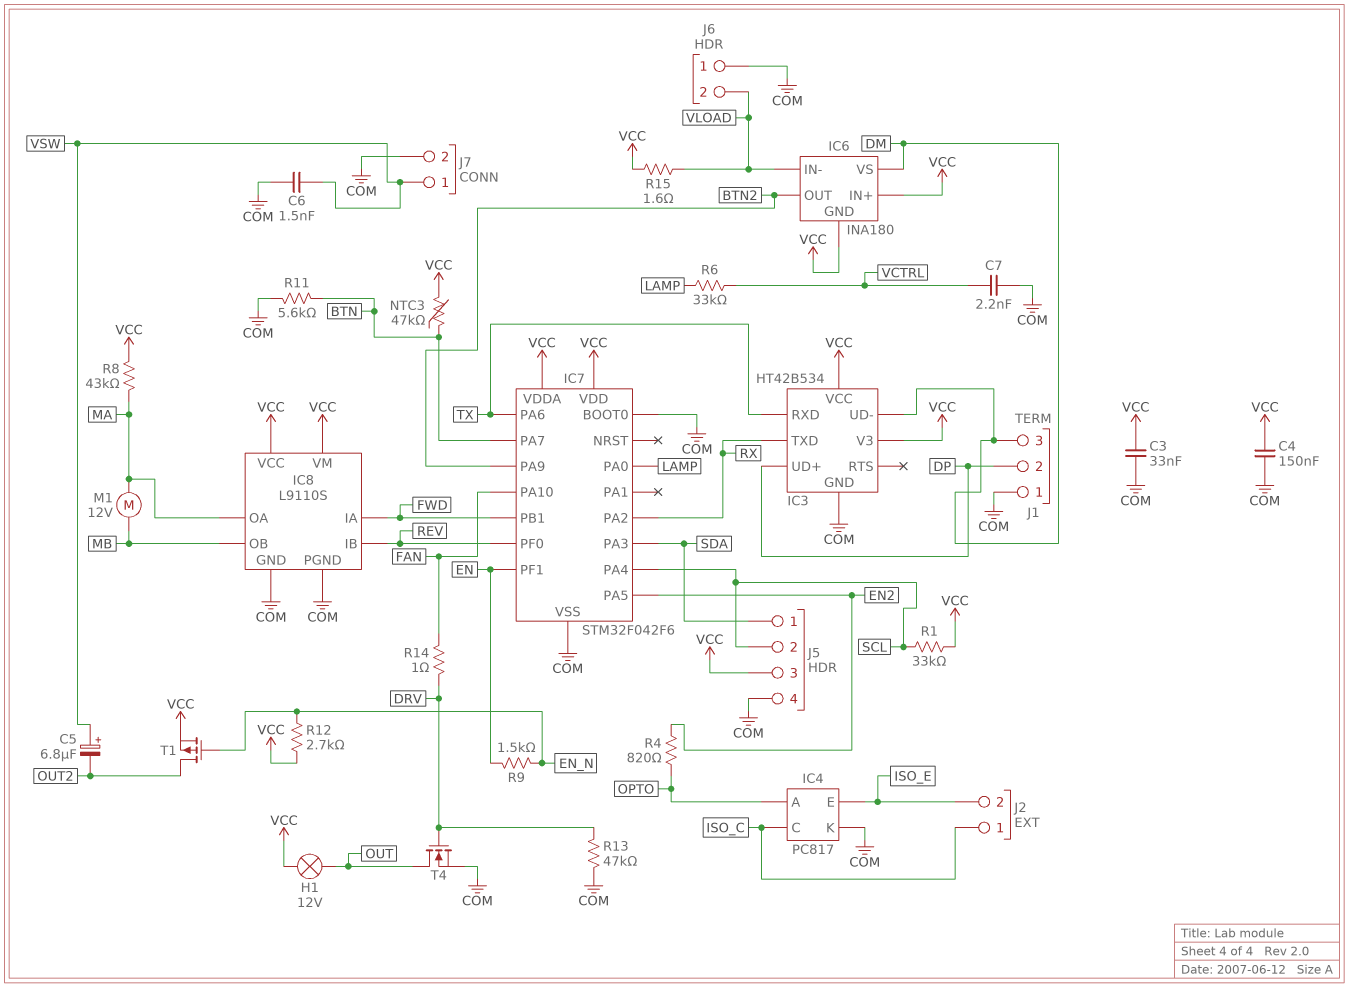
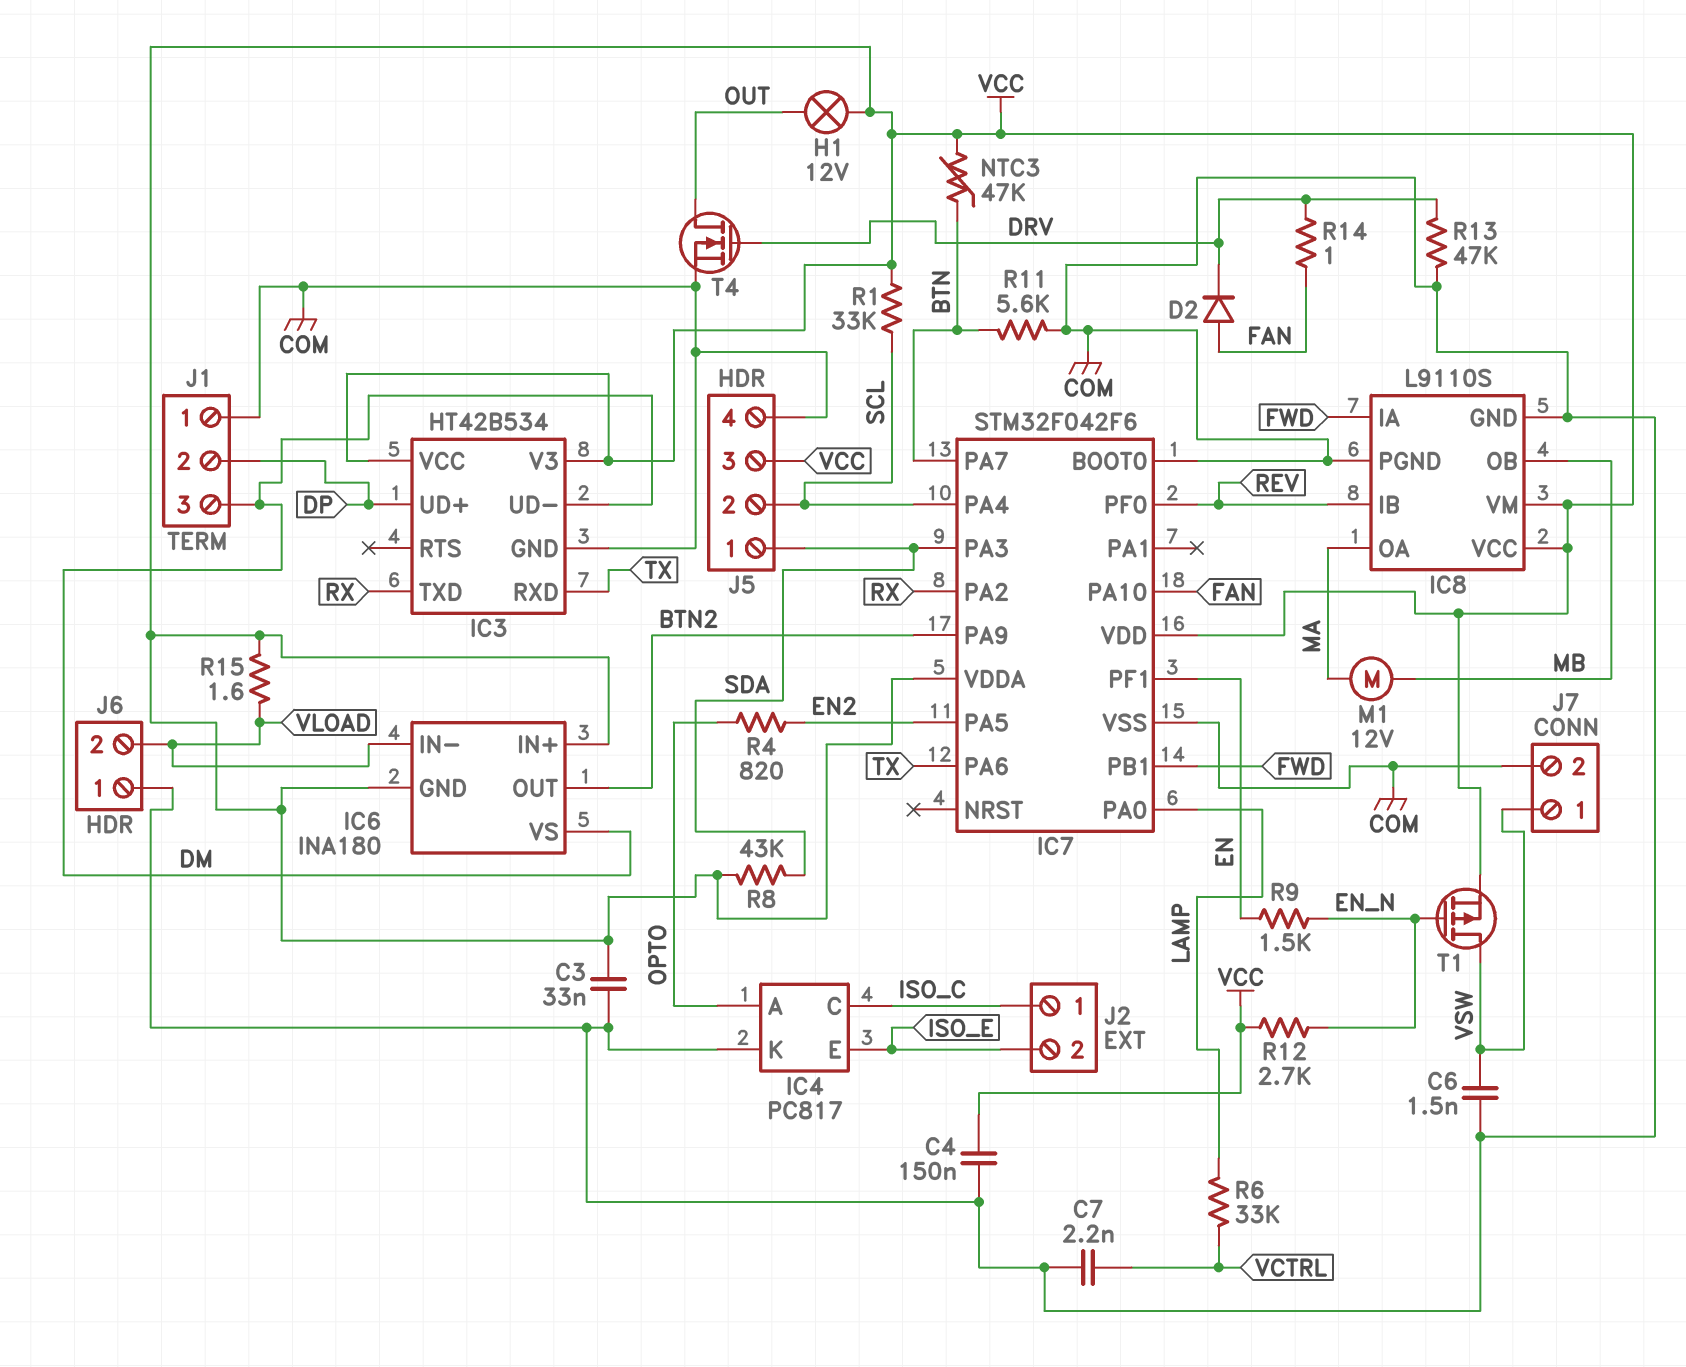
C5: 6.8uF (plus VSW, minus OUT2) -> none
D2: none -> diode (A FAN, K DRV)
R8: 43k (MA, VCC) -> 43k (SDA, VCC)
T1: PMOS (G EN_N, D OUT2, S VCC) -> PMOS (G EN_N, D VSW, S VCC)

